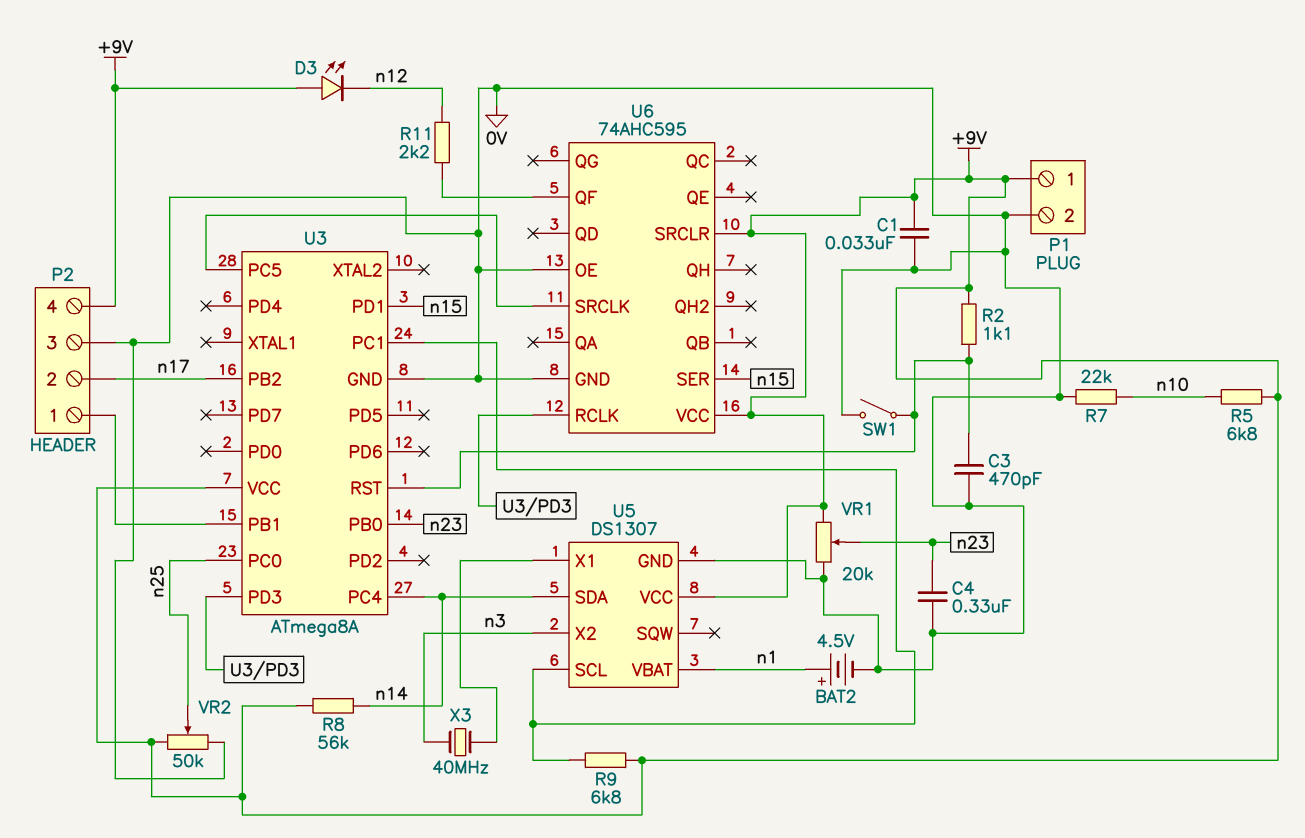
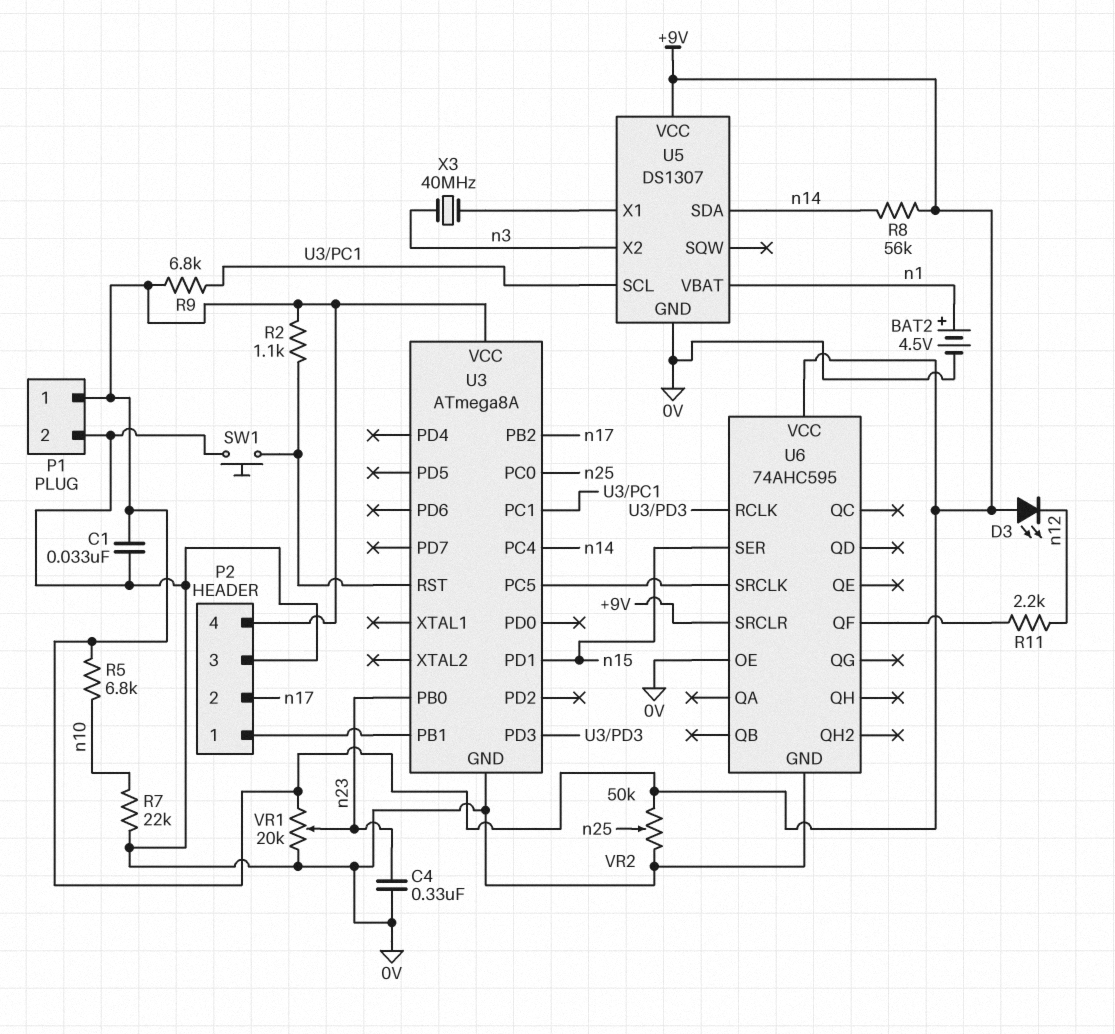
C3: 470pF (0V, U3/RST) -> none
SW1: switch (0V, U3/RST) -> button (0V, U3/RST)

